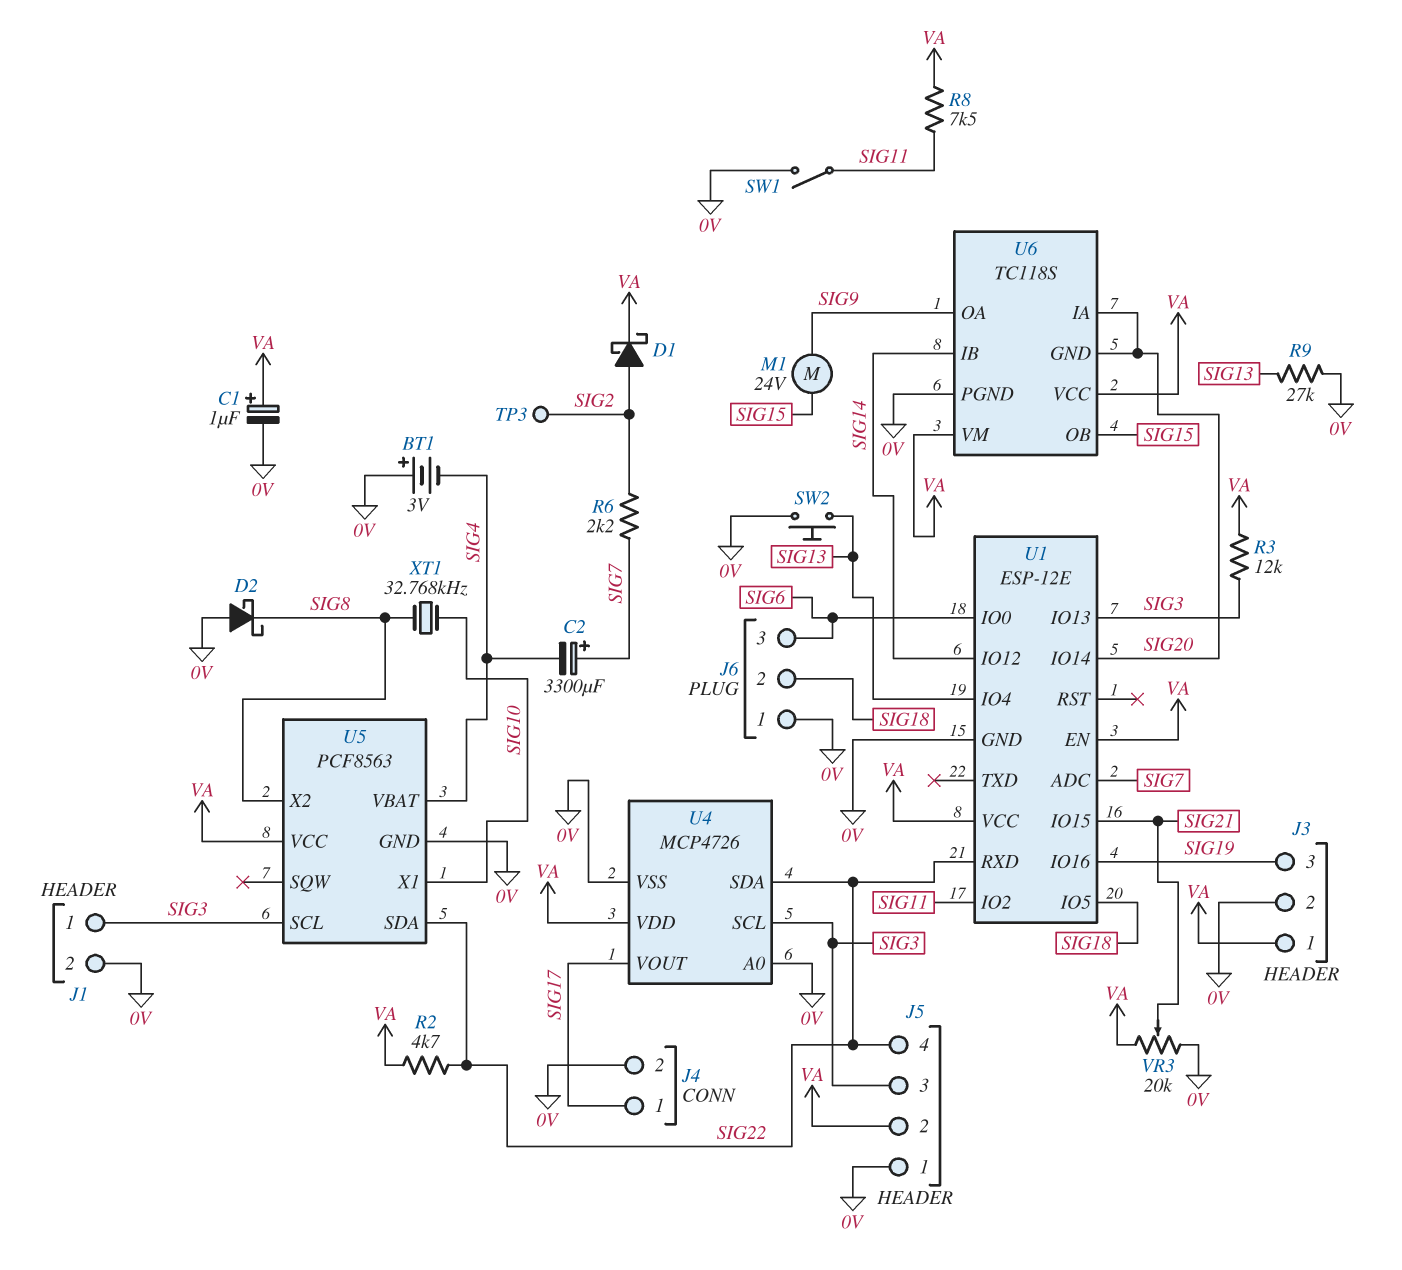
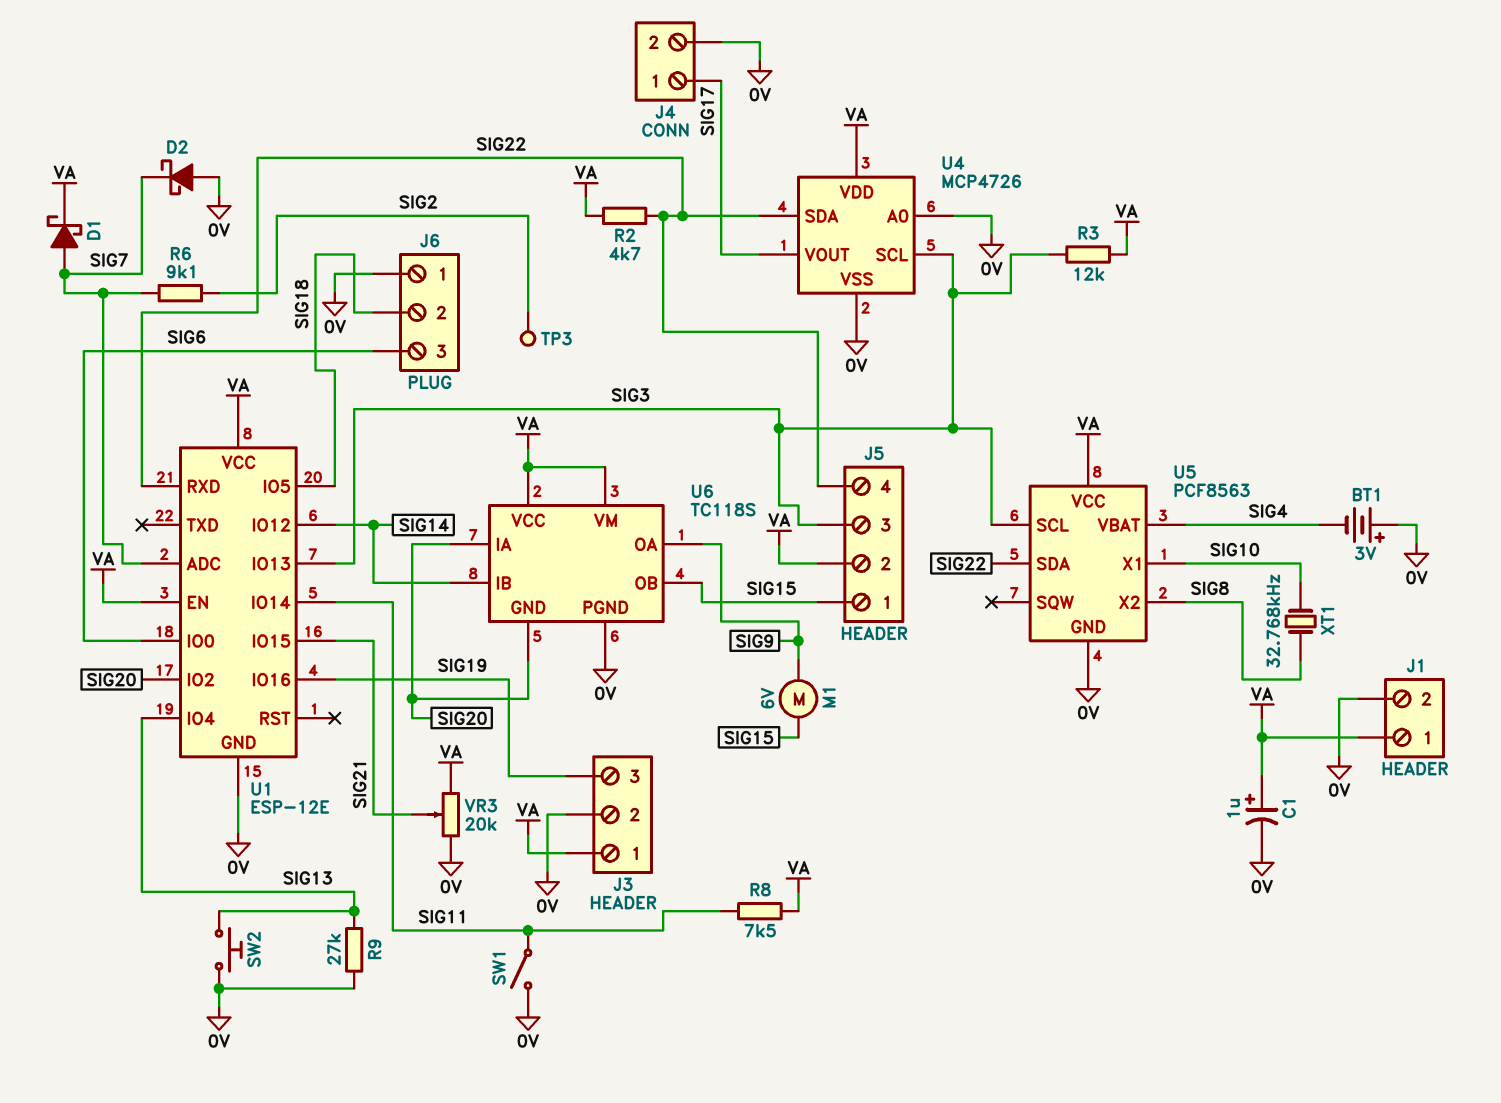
C2: 3300uF (plus SIG7, minus SIG4) -> none
D1: schottky (A SIG2, K VA) -> schottky (A SIG7, K VA)
D2: schottky (A 0V, K SIG8) -> schottky (A 0V, K SIG7)
J1 pin 1: SIG3 -> VA
J5 pin 1: 0V -> SIG15
M1: motor 24V (SIG9, SIG15) -> motor 6V (SIG9, SIG15)
R6: 2.2k (SIG2, SIG7) -> 9.1k (SIG2, SIG7)
U1 pin IO2: SIG11 -> SIG20
U1 pin IO14: SIG20 -> SIG11

